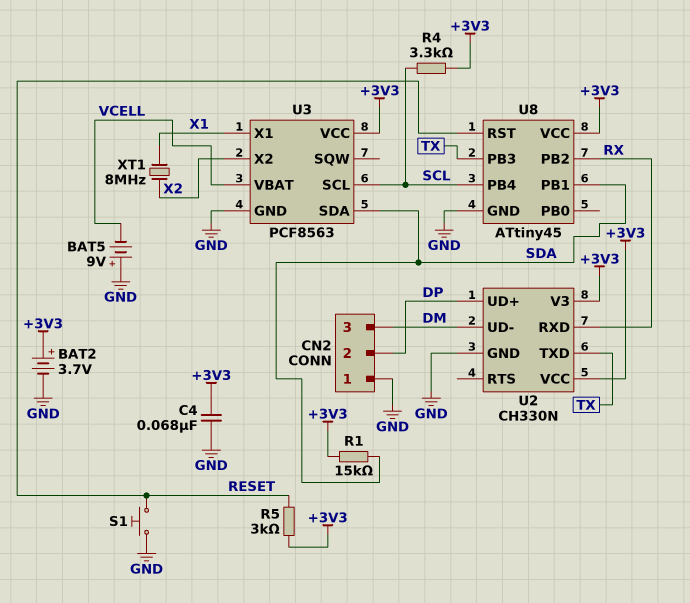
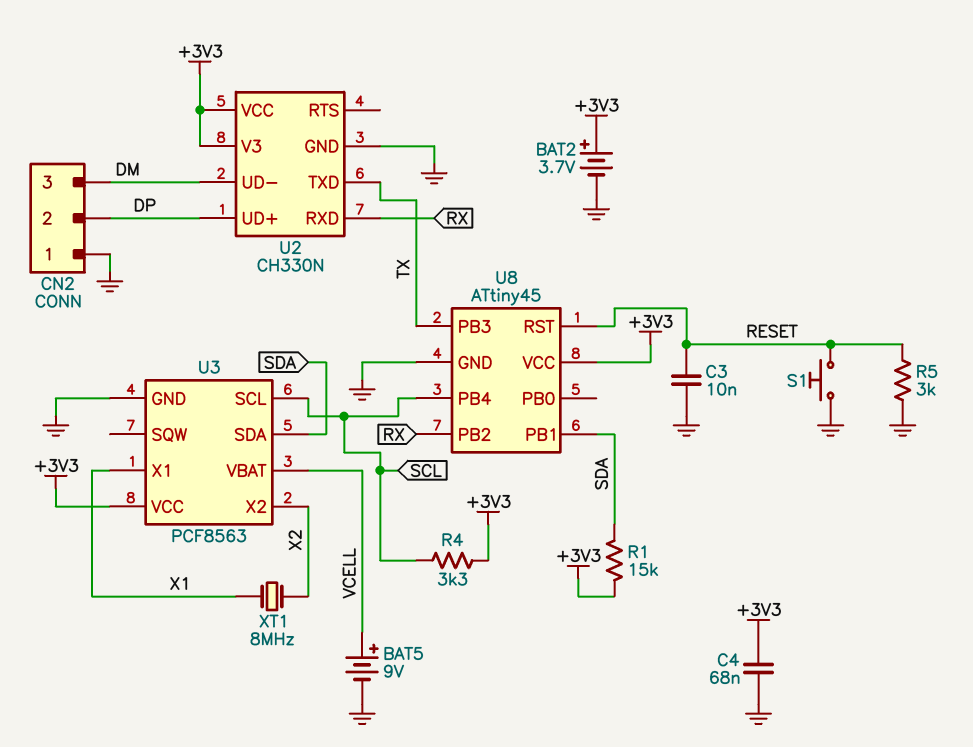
BAT5: 9V (plus GND, minus VCELL) -> 9V (plus VCELL, minus GND)
C3: none -> 10nF (GND, RESET)
R5: 3k (+3V3, RESET) -> 3k (GND, RESET)

